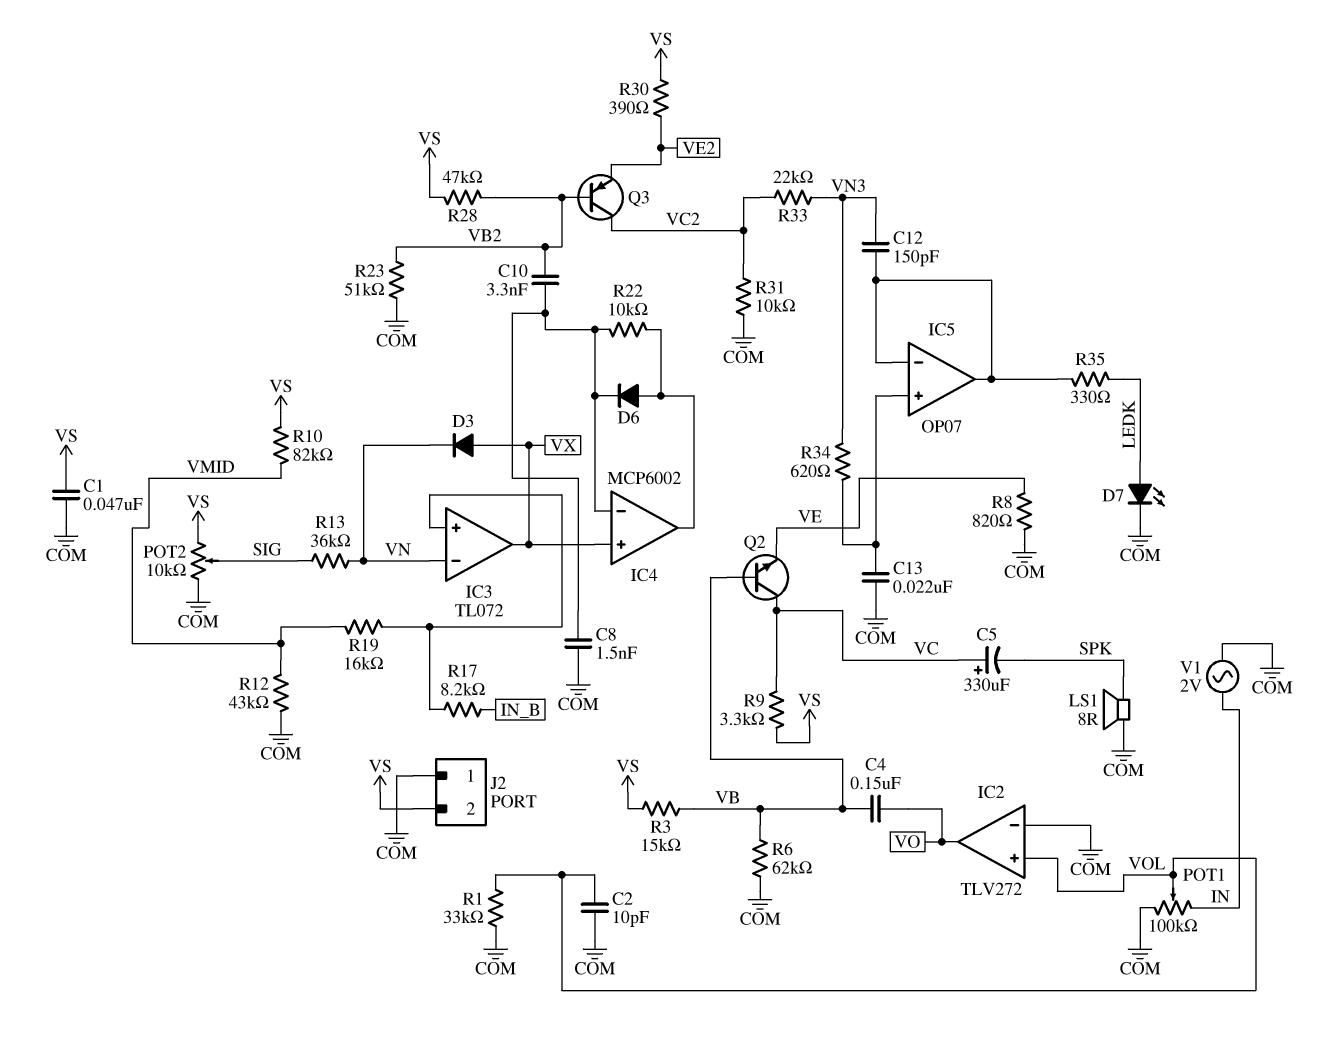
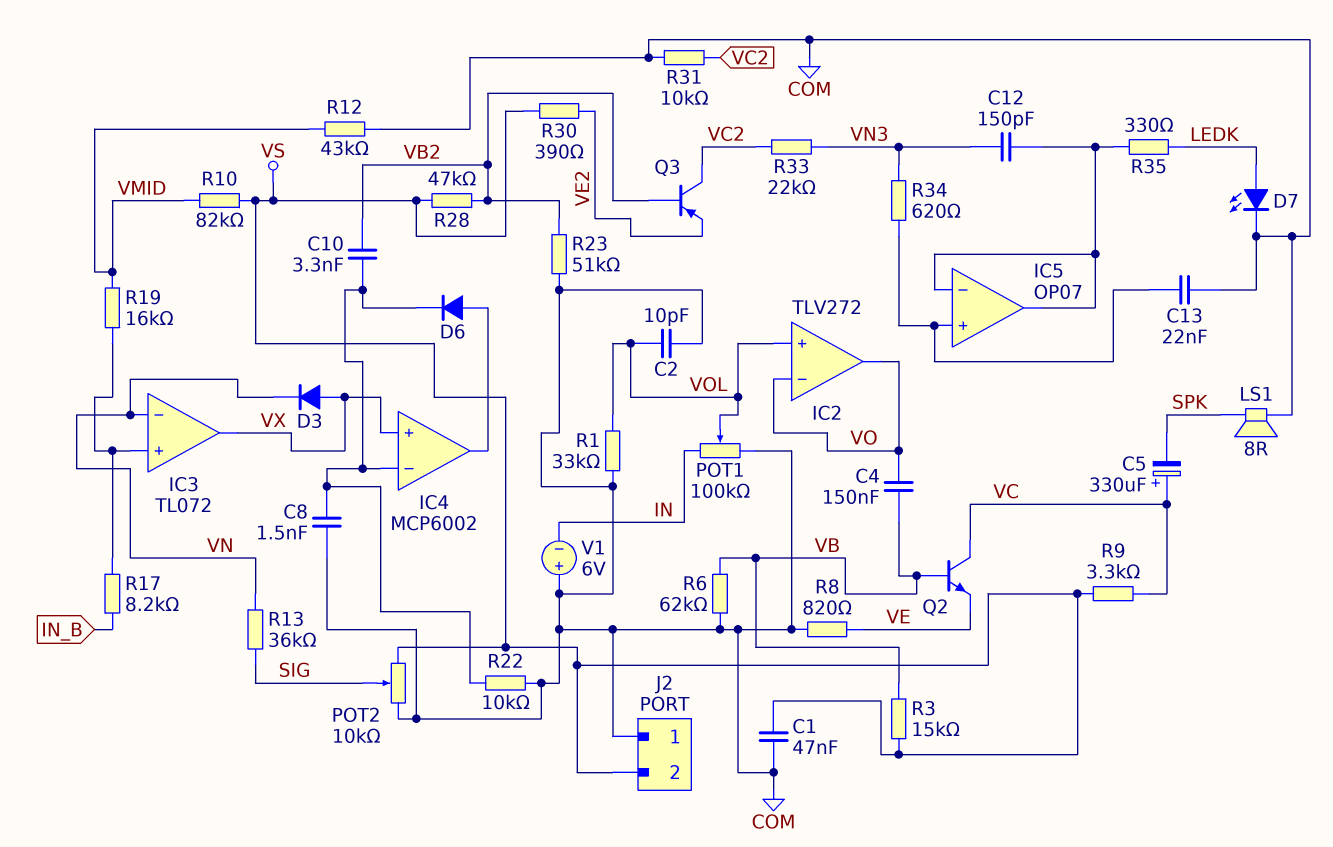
IC2 pin in-: COM -> VO
R22: 10k (IC4/in-, IC4/out) -> 10k (COM, IC4/in-)
V1: AC 2V (COM, IN) -> 6V (plus COM, minus IN)

